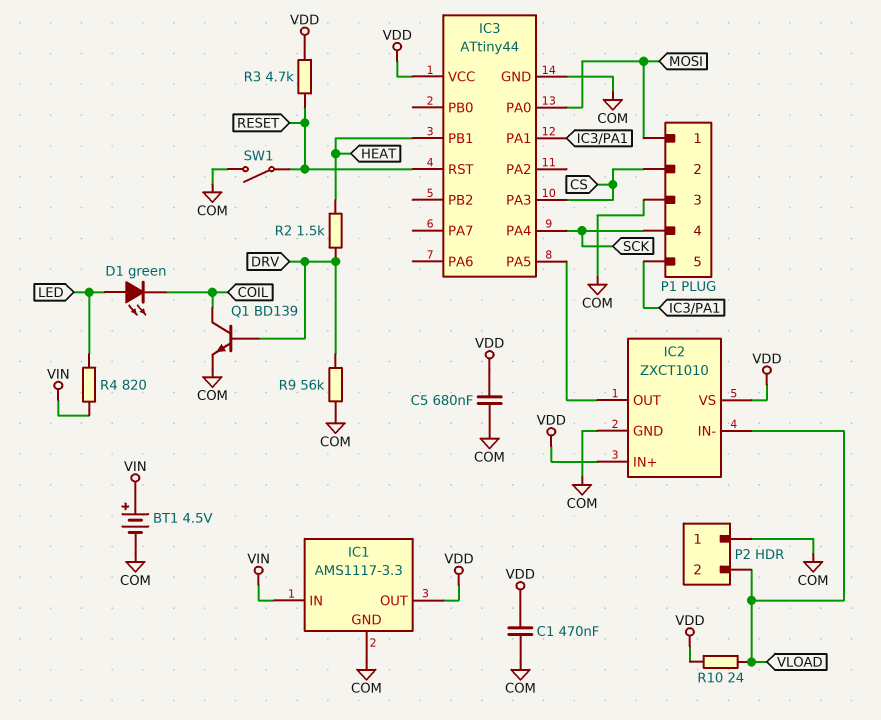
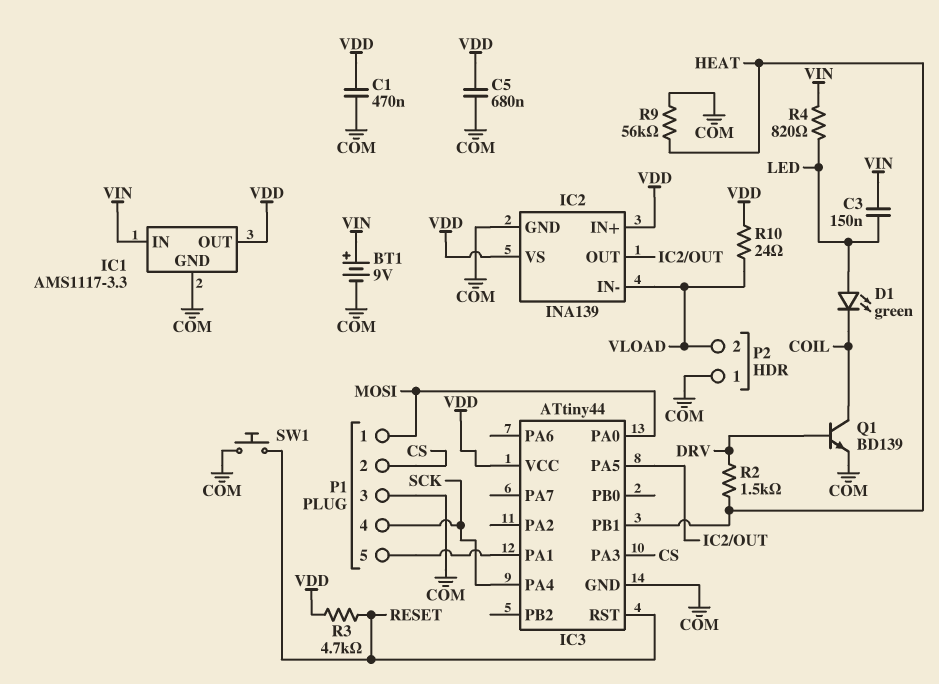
BT1: 4.5V (plus VIN, minus COM) -> 9V (plus VIN, minus COM)
C3: none -> 150nF (LED, VIN)
IC2: ZXCT1010 -> INA139
R9: 56k (COM, DRV) -> 56k (COM, HEAT)
SW1: switch (COM, RESET) -> button (COM, RESET)

